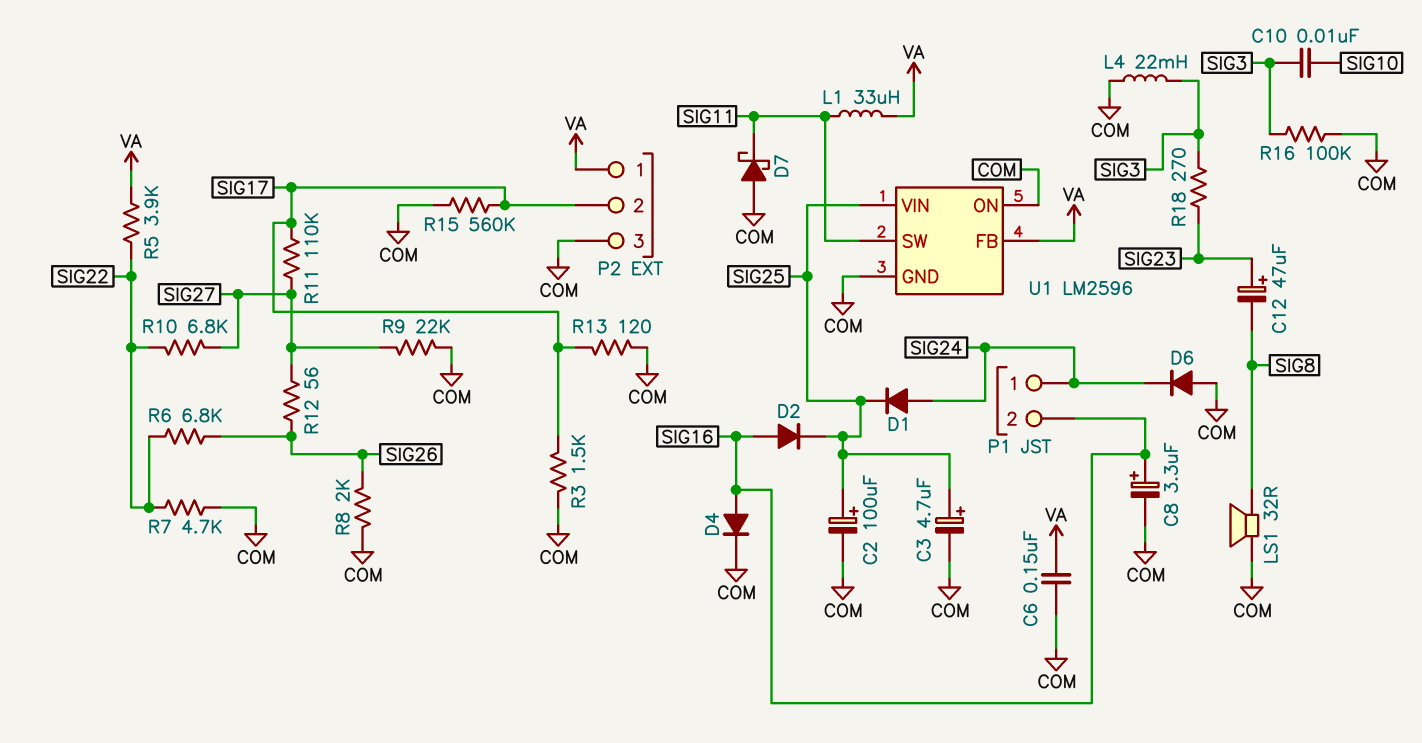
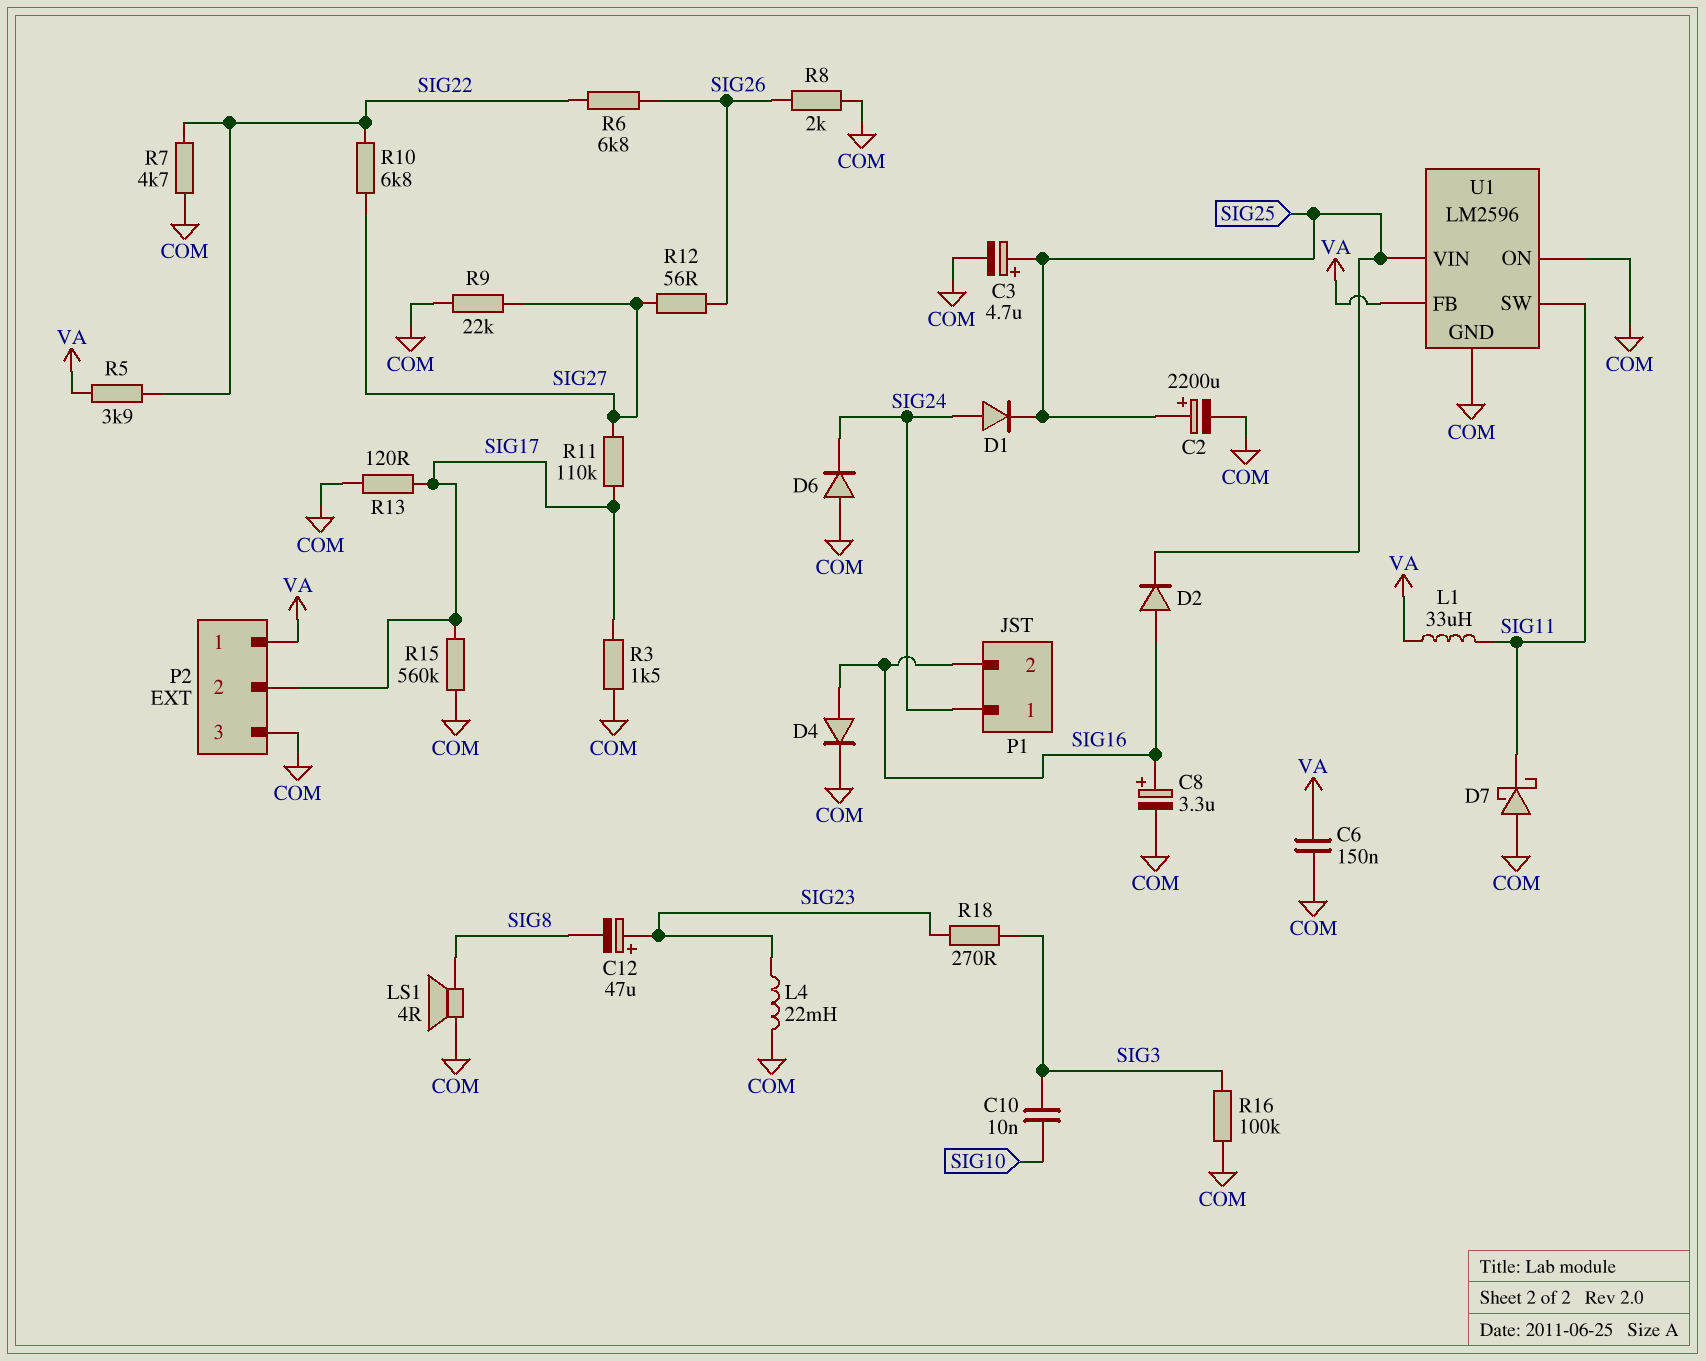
C2: 100uF (plus SIG25, minus COM) -> 2200uF (plus SIG25, minus COM)
L4: 22mH (COM, SIG3) -> 22mH (COM, SIG23)
LS1: speaker 32R (COM, SIG8) -> speaker 4R (COM, SIG8)

